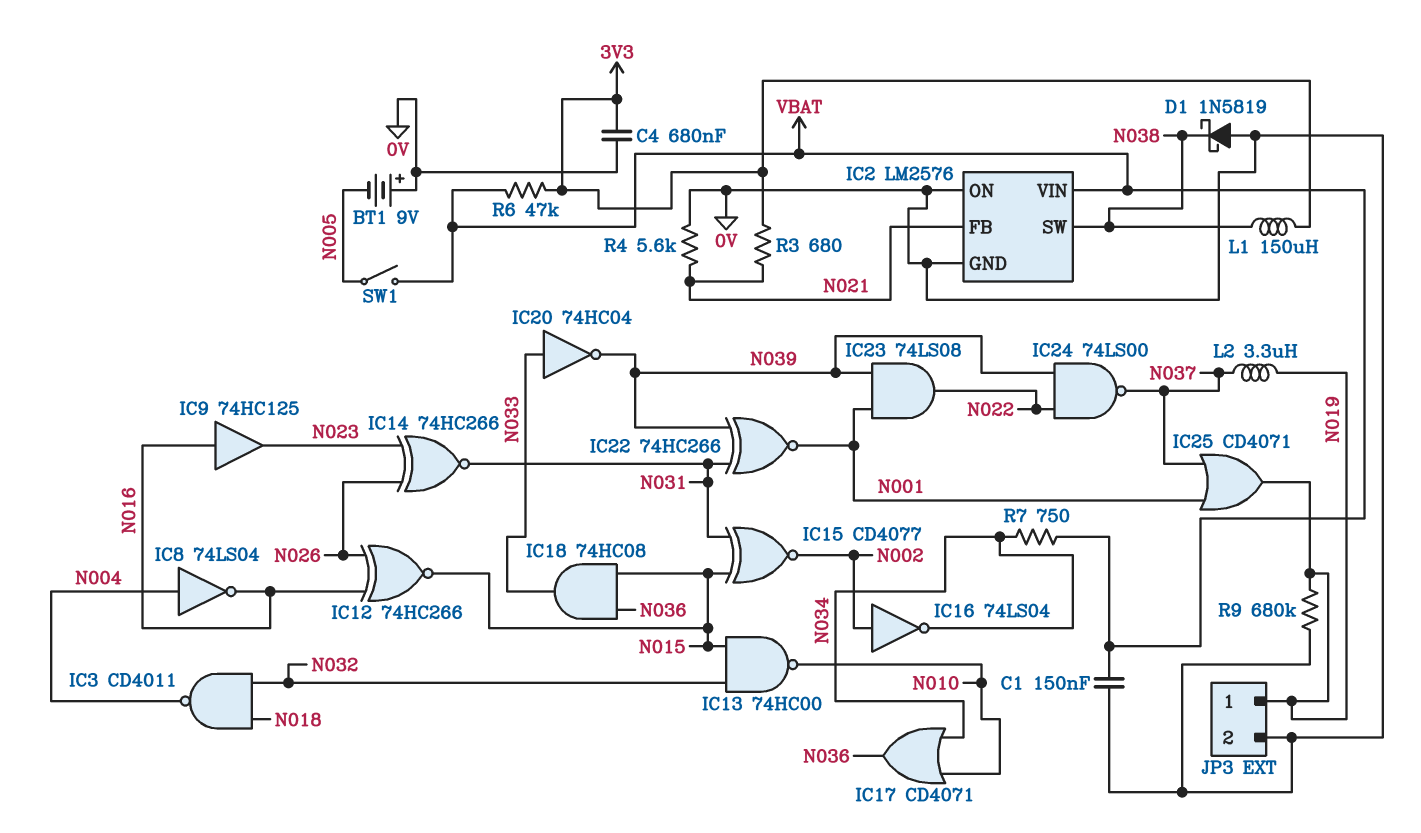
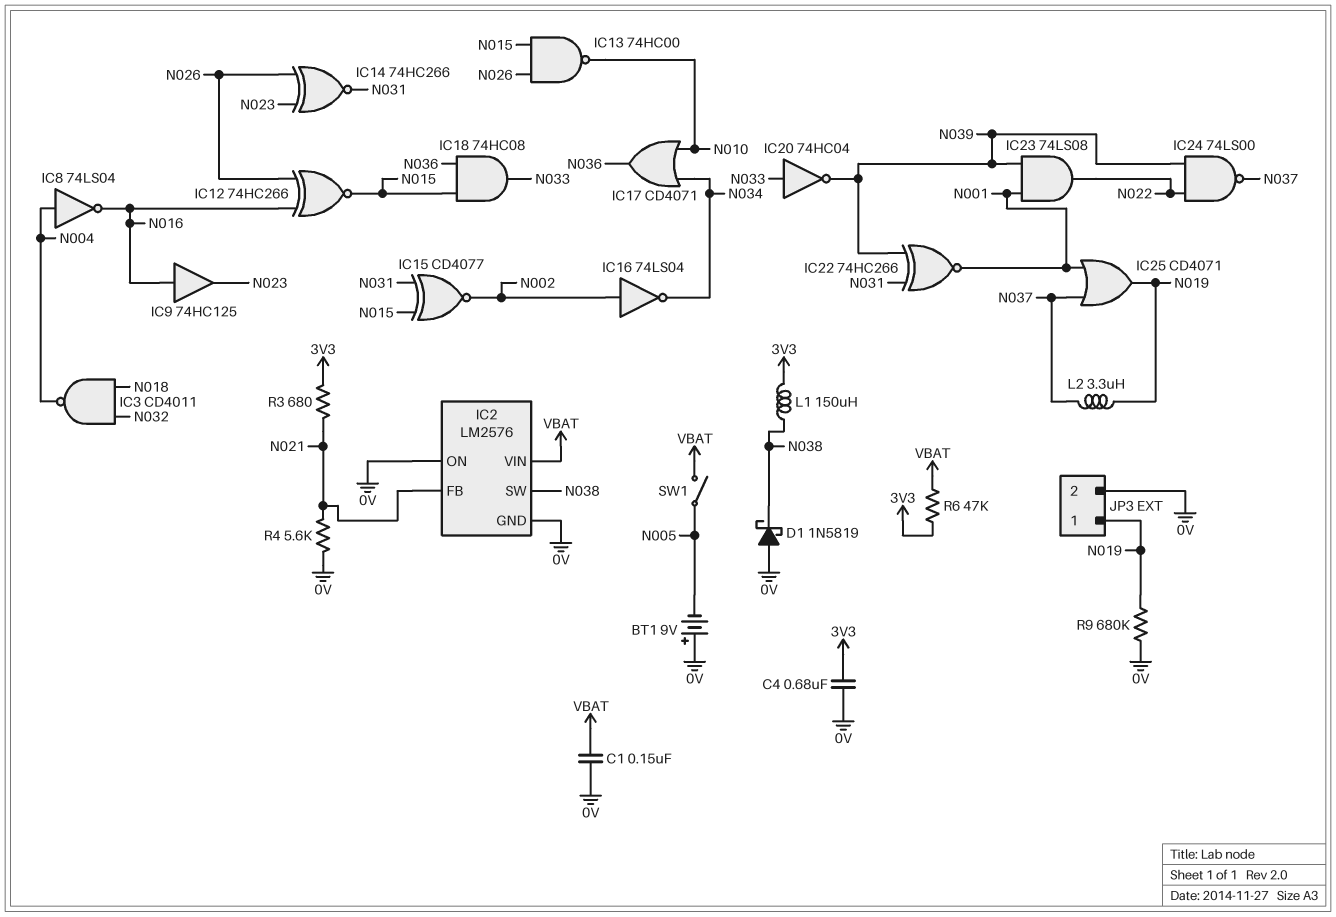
IC13: NAND 74HC00 (in N015, in N032, out N010) -> NAND 74HC00 (in N015, in N026, out N010)
R7: 750 (N034, VBAT) -> none

